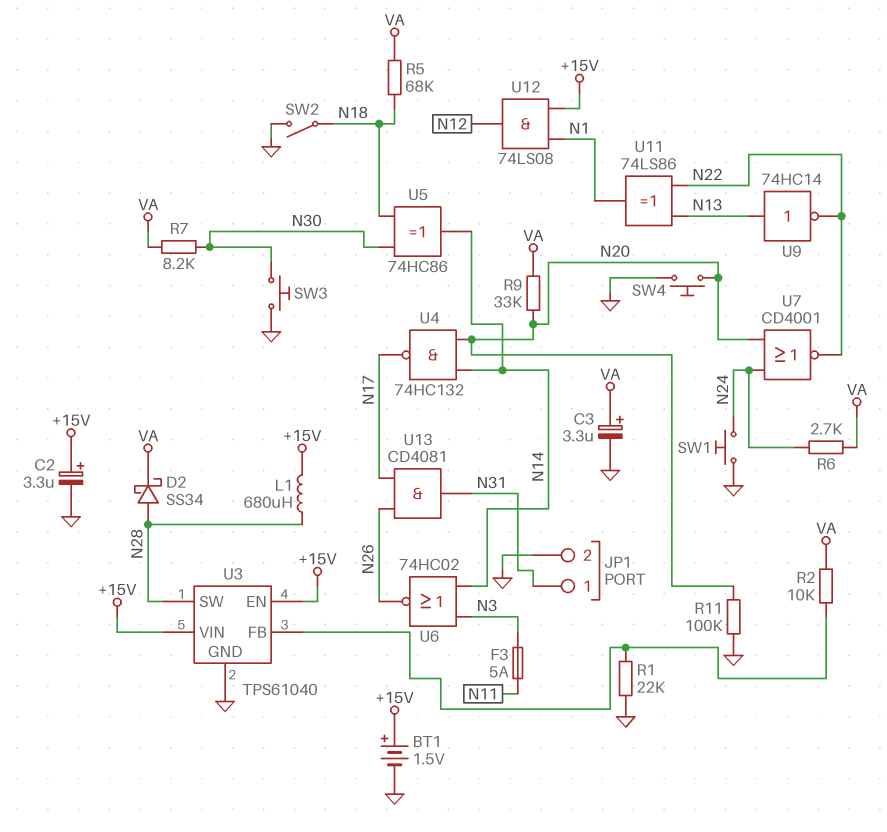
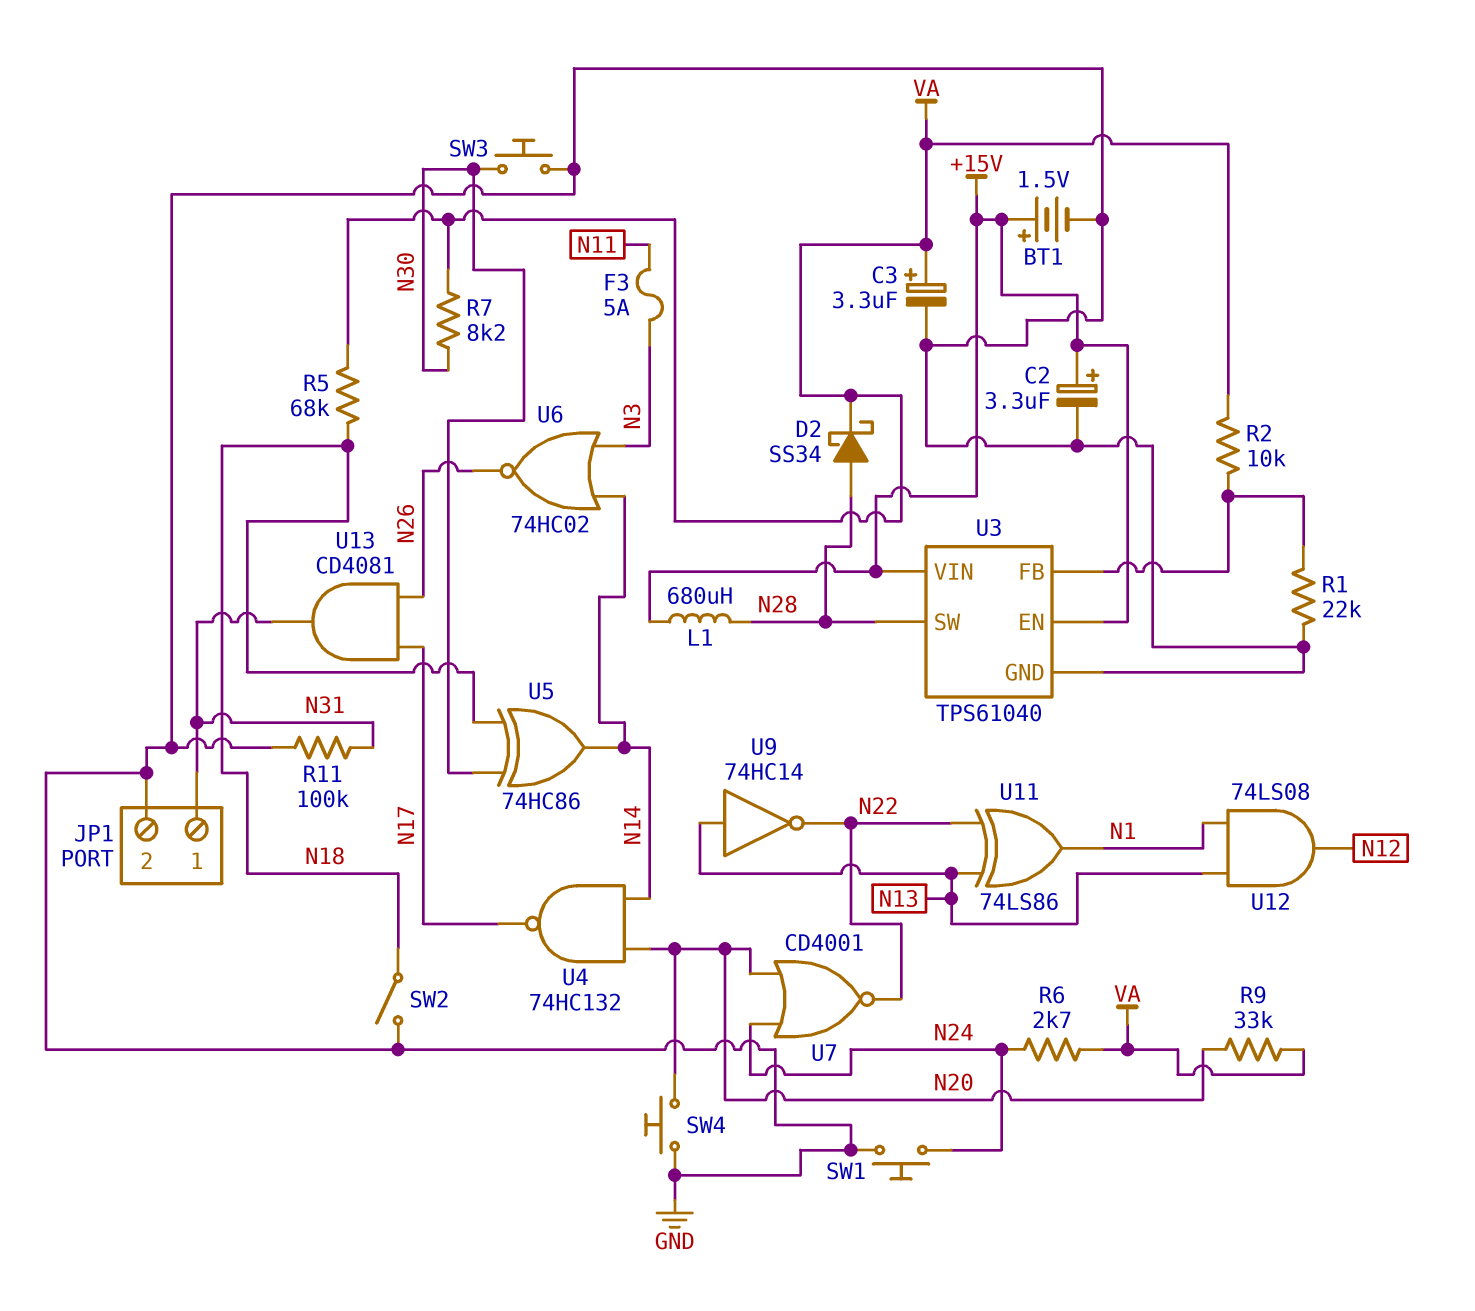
R11: 100k (GND, N20) -> 100k (GND, N31)
U12: AND 74LS08 (in +15V, in N1, out N12) -> AND 74LS08 (in N1, in N13, out N12)

